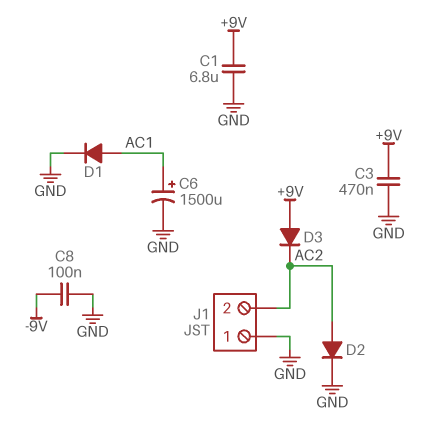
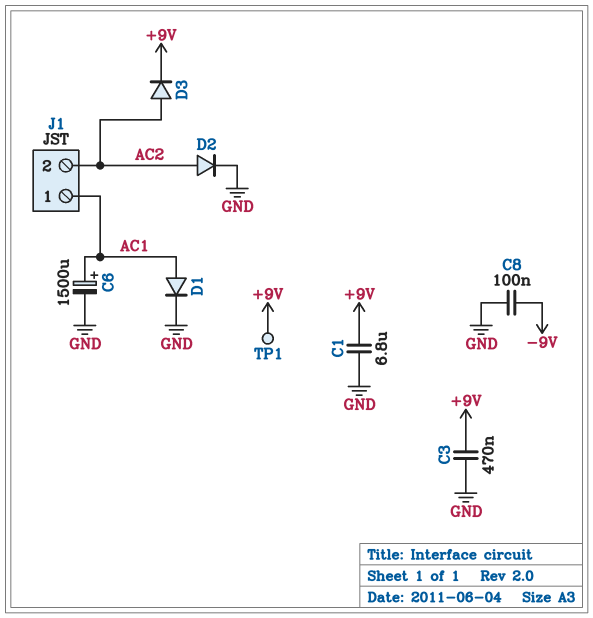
D3: diode (A +9V, K AC2) -> diode (A AC2, K +9V)
J1 pin 1: GND -> AC1
TP1: none -> test point (+9V)

